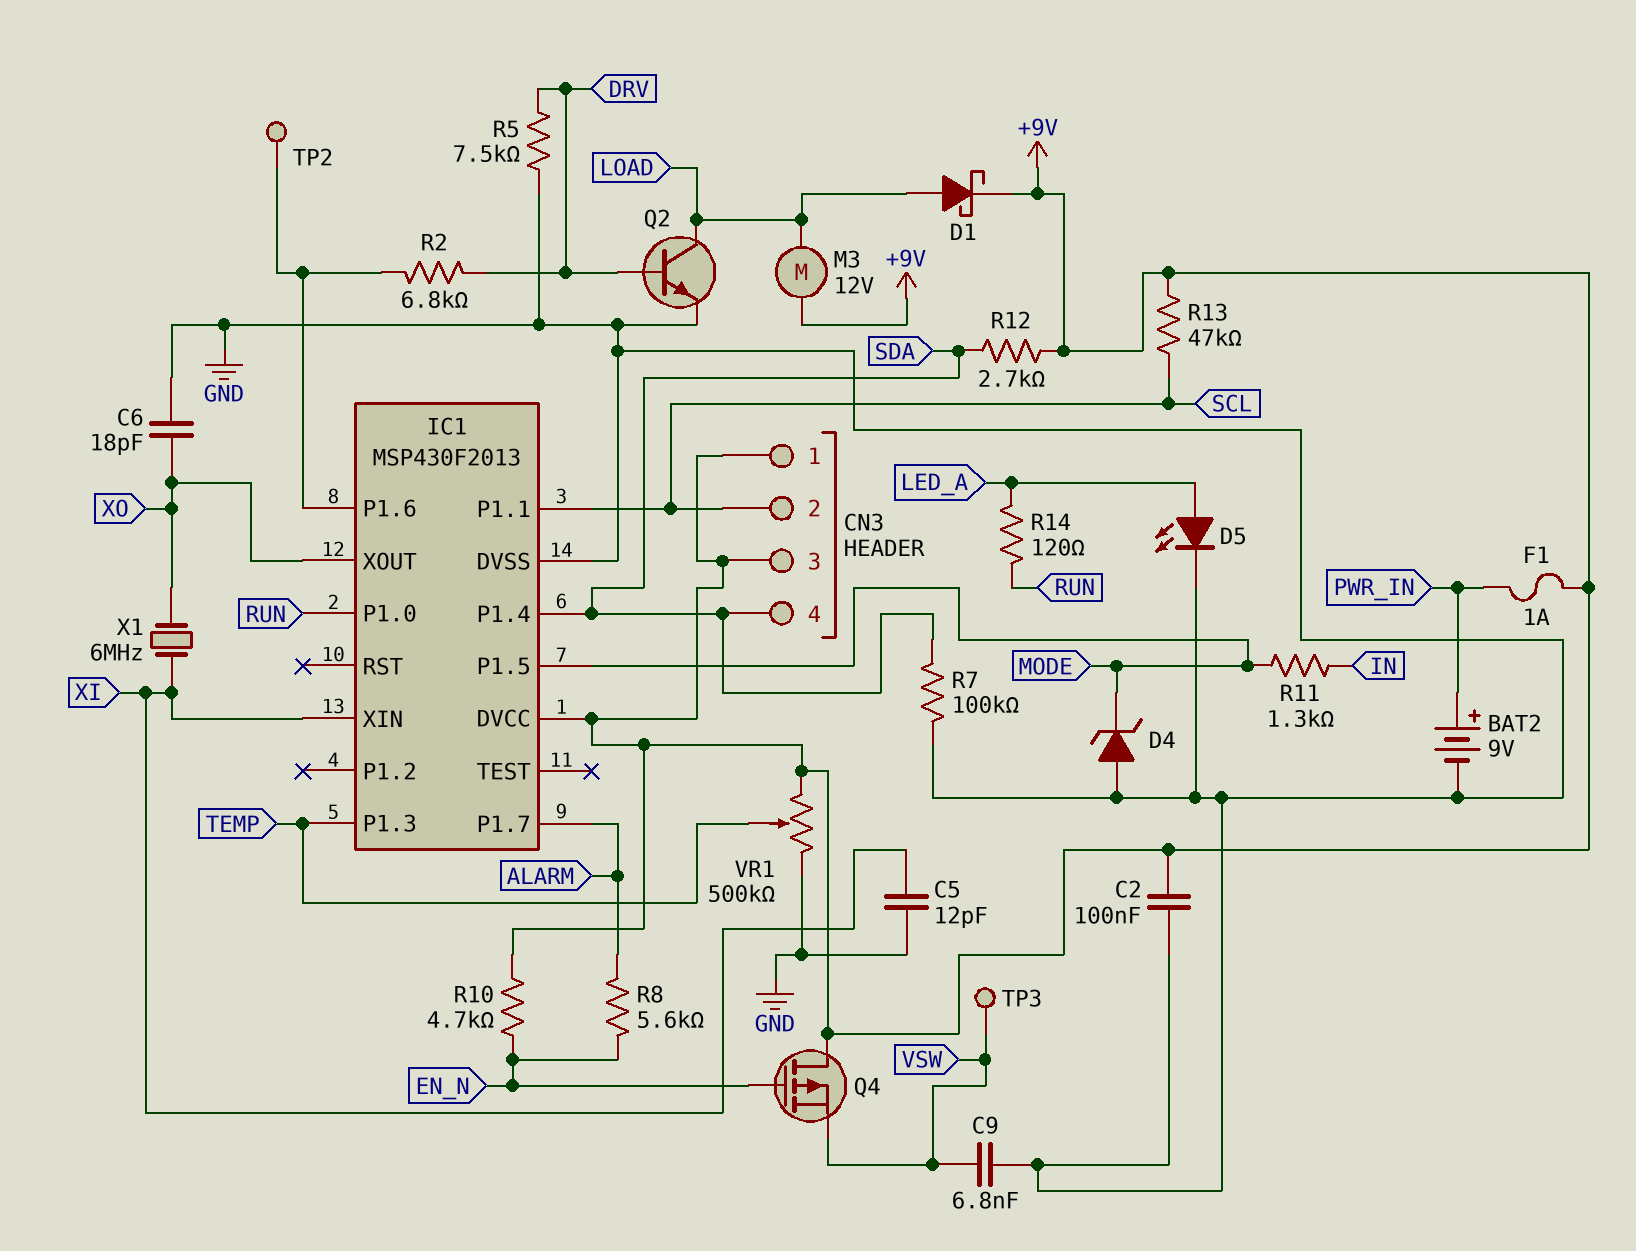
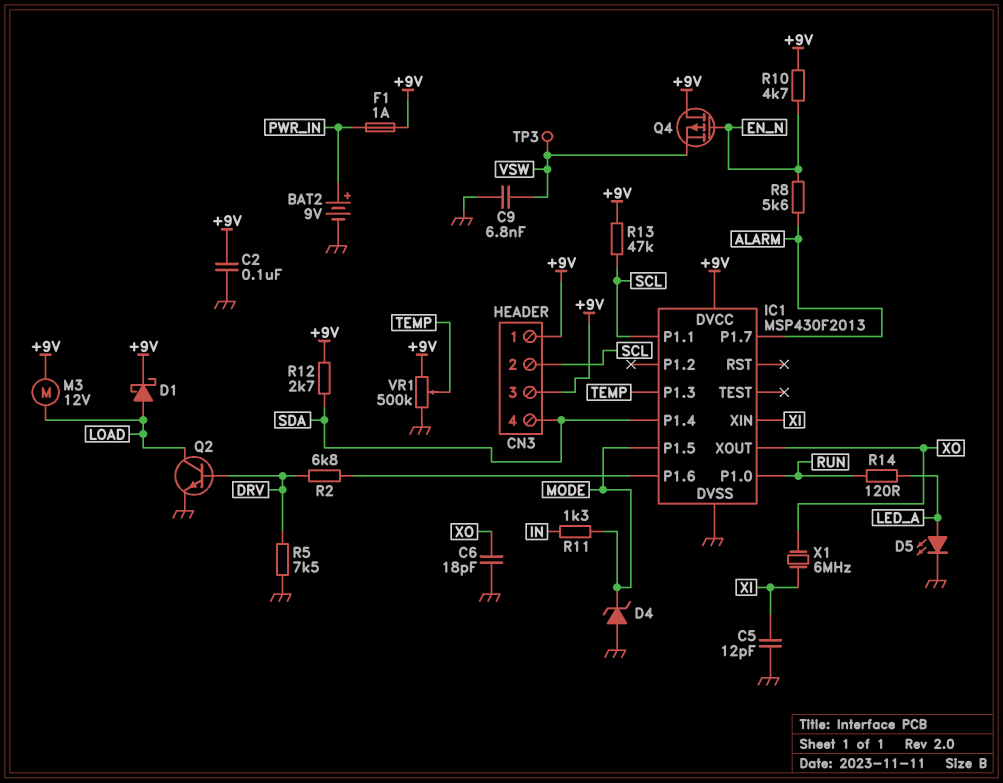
R7: 100k (GND, SDA) -> none
TP2: test point (IC1/P1.6) -> none

